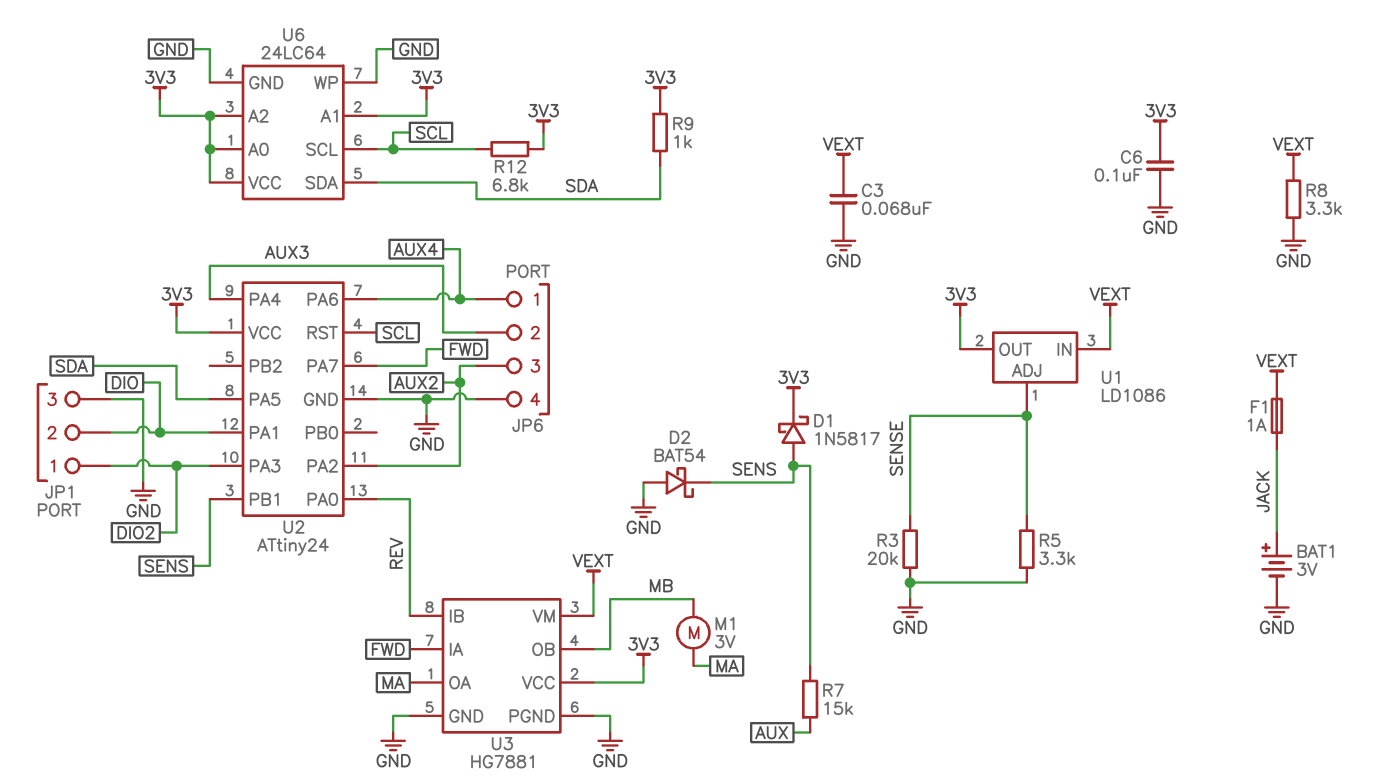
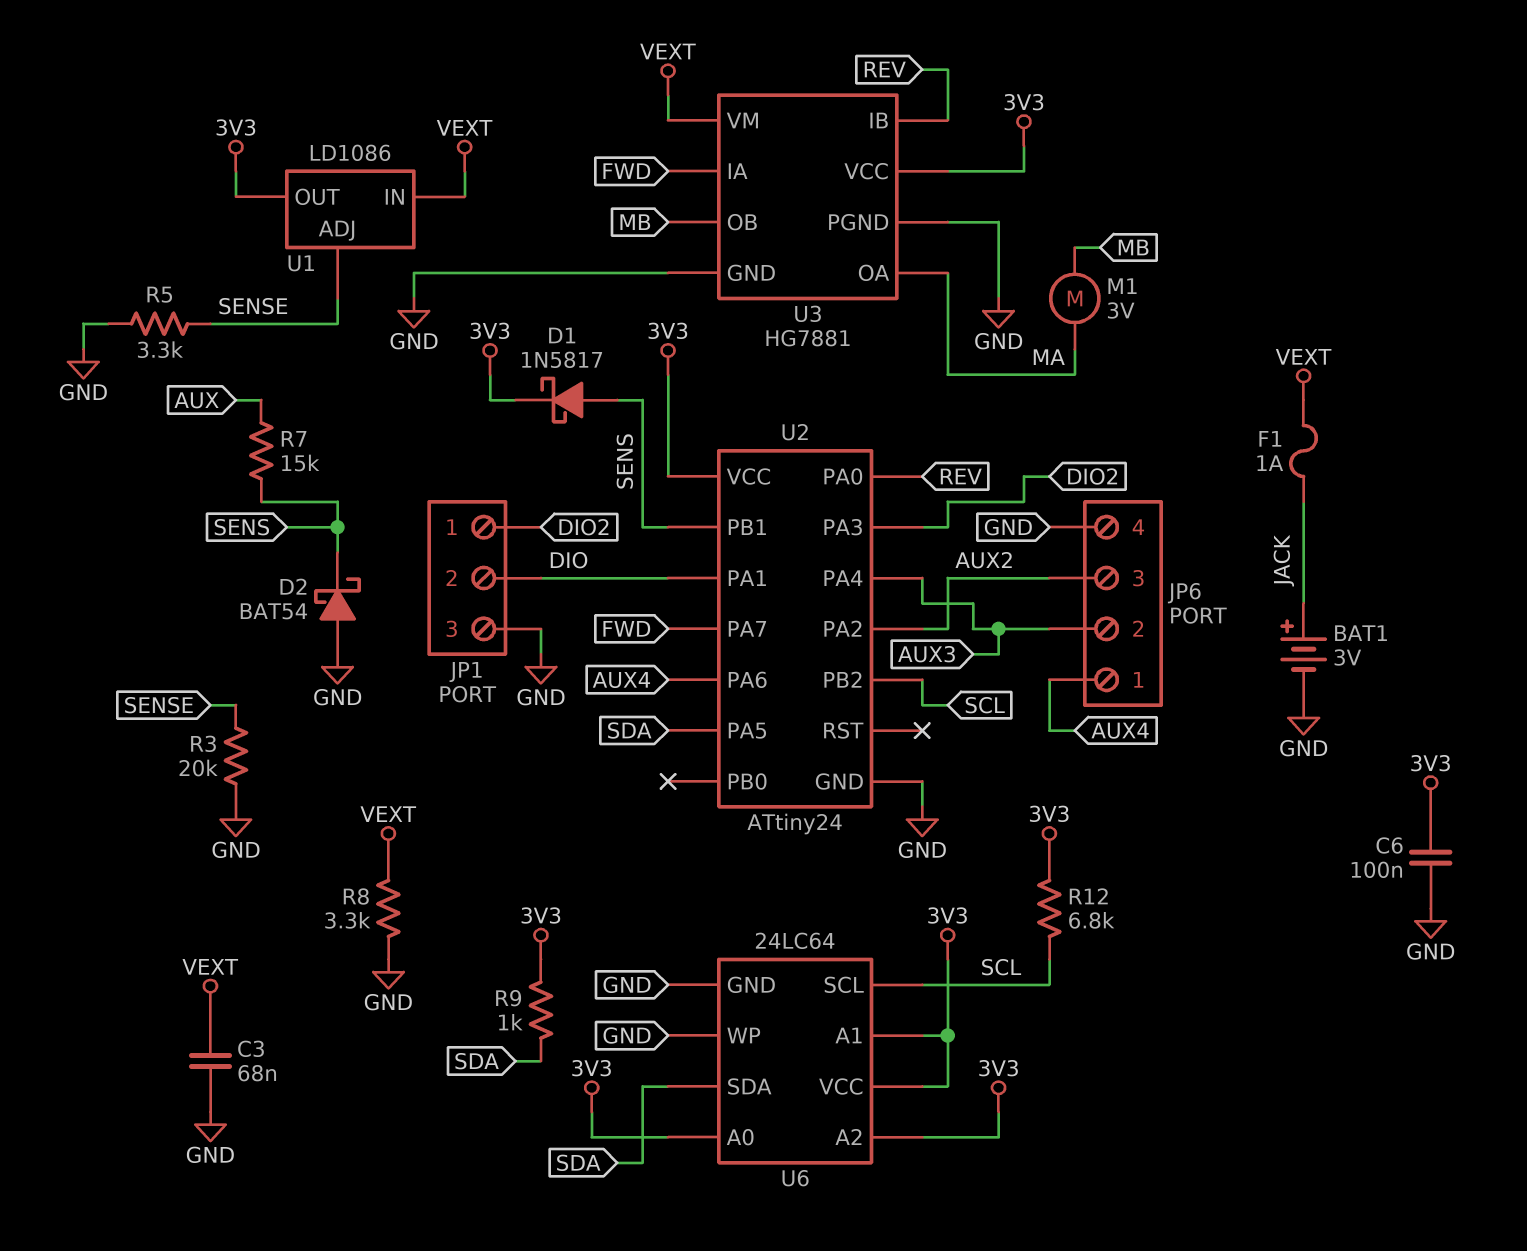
U2 pin PB2: none -> SCL
U2 pin RST: SCL -> none

